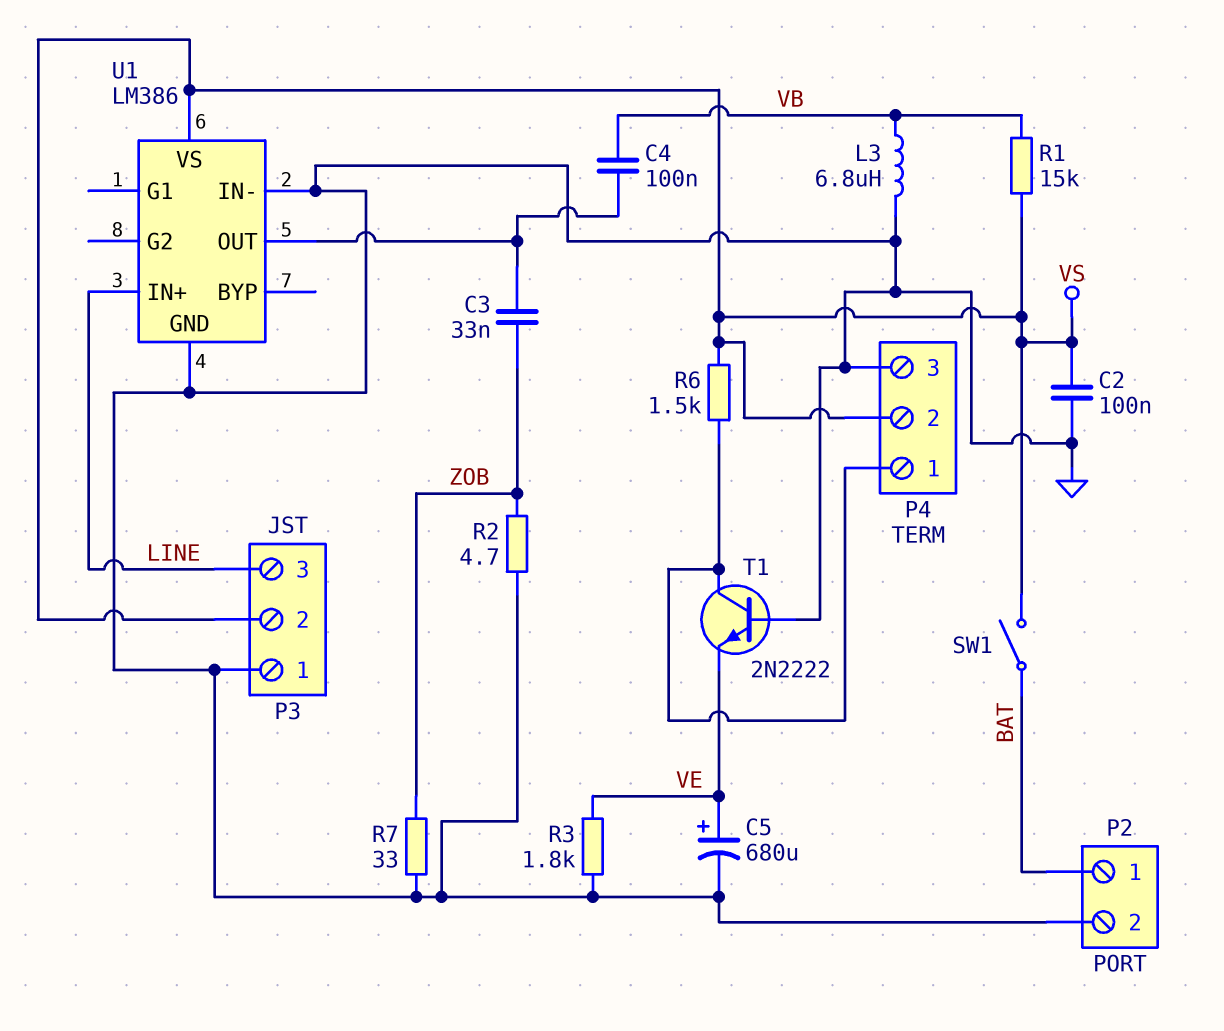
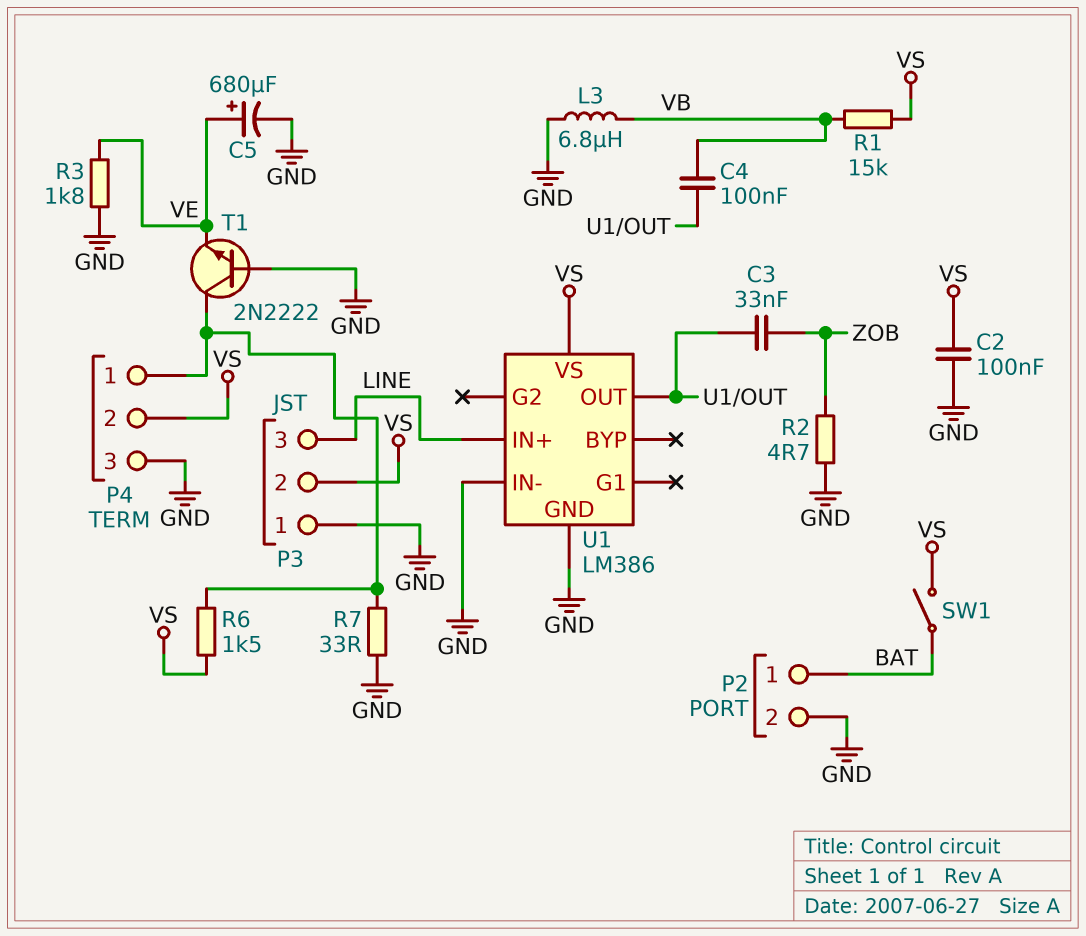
R7: 33 (GND, ZOB) -> 33 (GND, P4/1)

